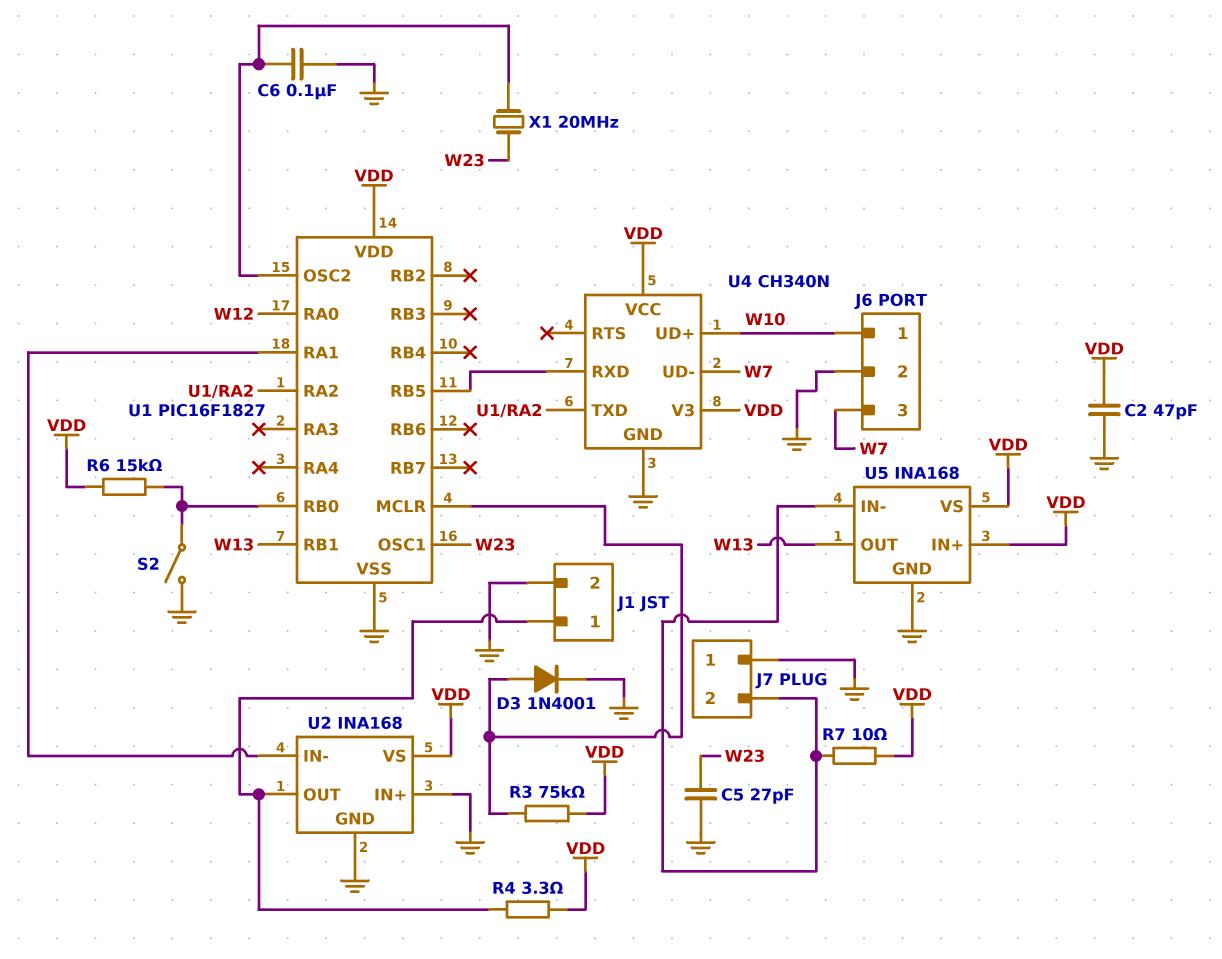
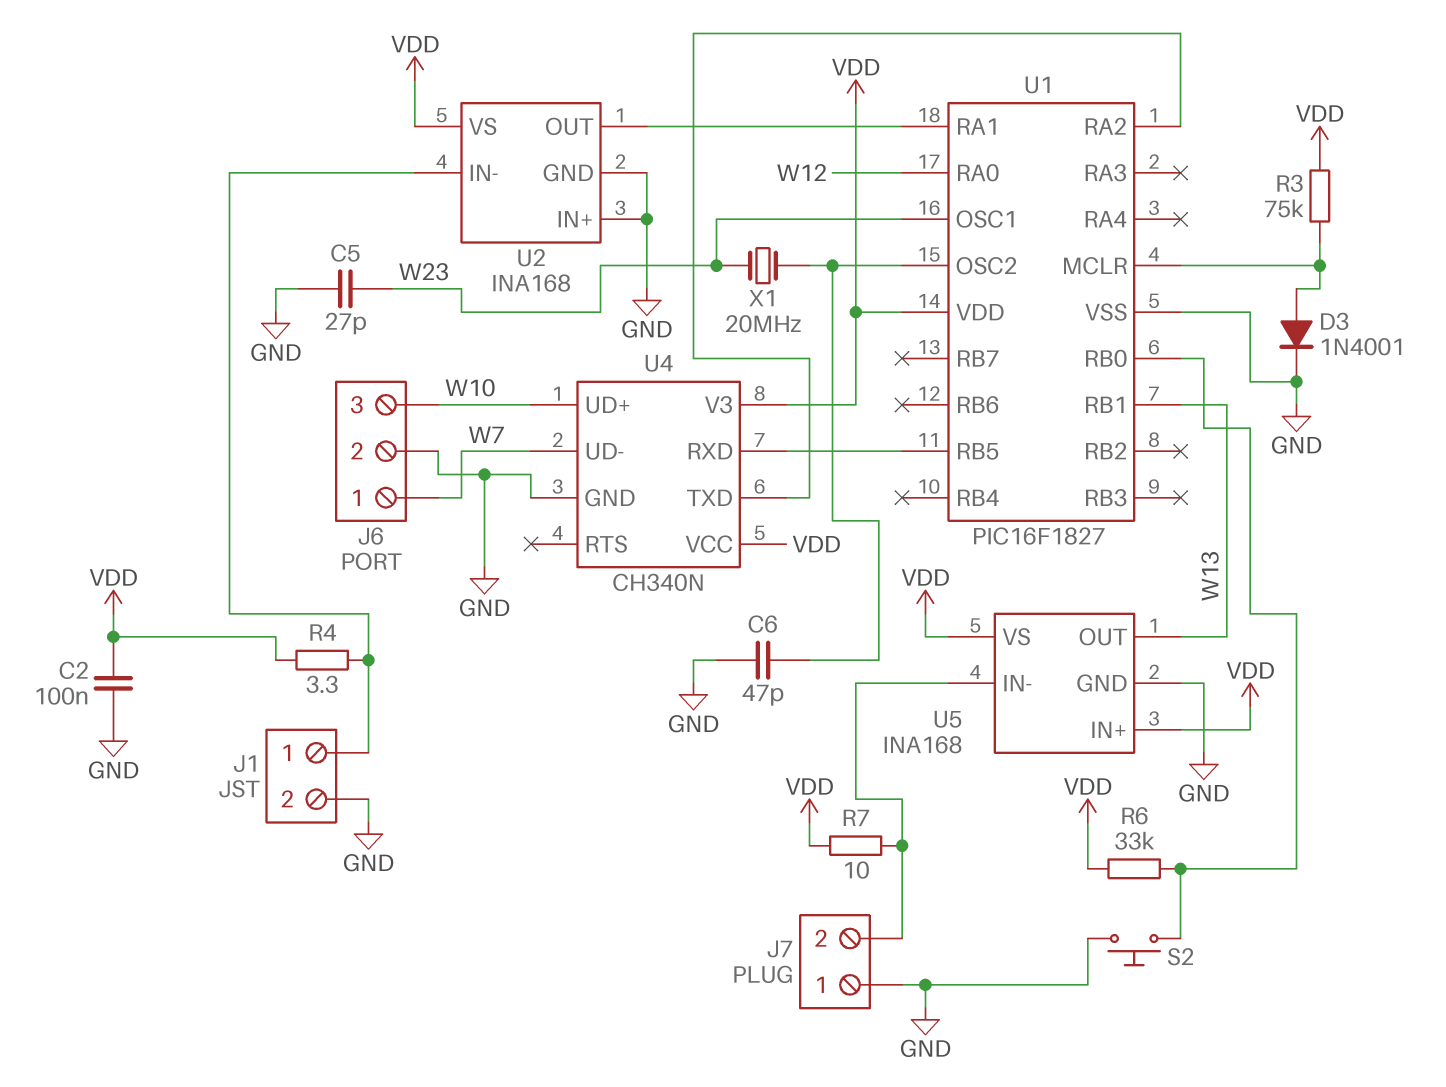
C2: 47pF (GND, VDD) -> 100nF (GND, VDD)
C6: 100nF (GND, U1/OSC2) -> 47pF (GND, U1/OSC2)
J6 pin 1: W10 -> W7
J6 pin 3: W7 -> W10
R6: 15k (U1/RB0, VDD) -> 33k (U1/RB0, VDD)
S2: switch (GND, U1/RB0) -> button (GND, U1/RB0)
U2 pin IN-: U1/RA1 -> J1/1
U2 pin OUT: J1/1 -> U1/RA1

